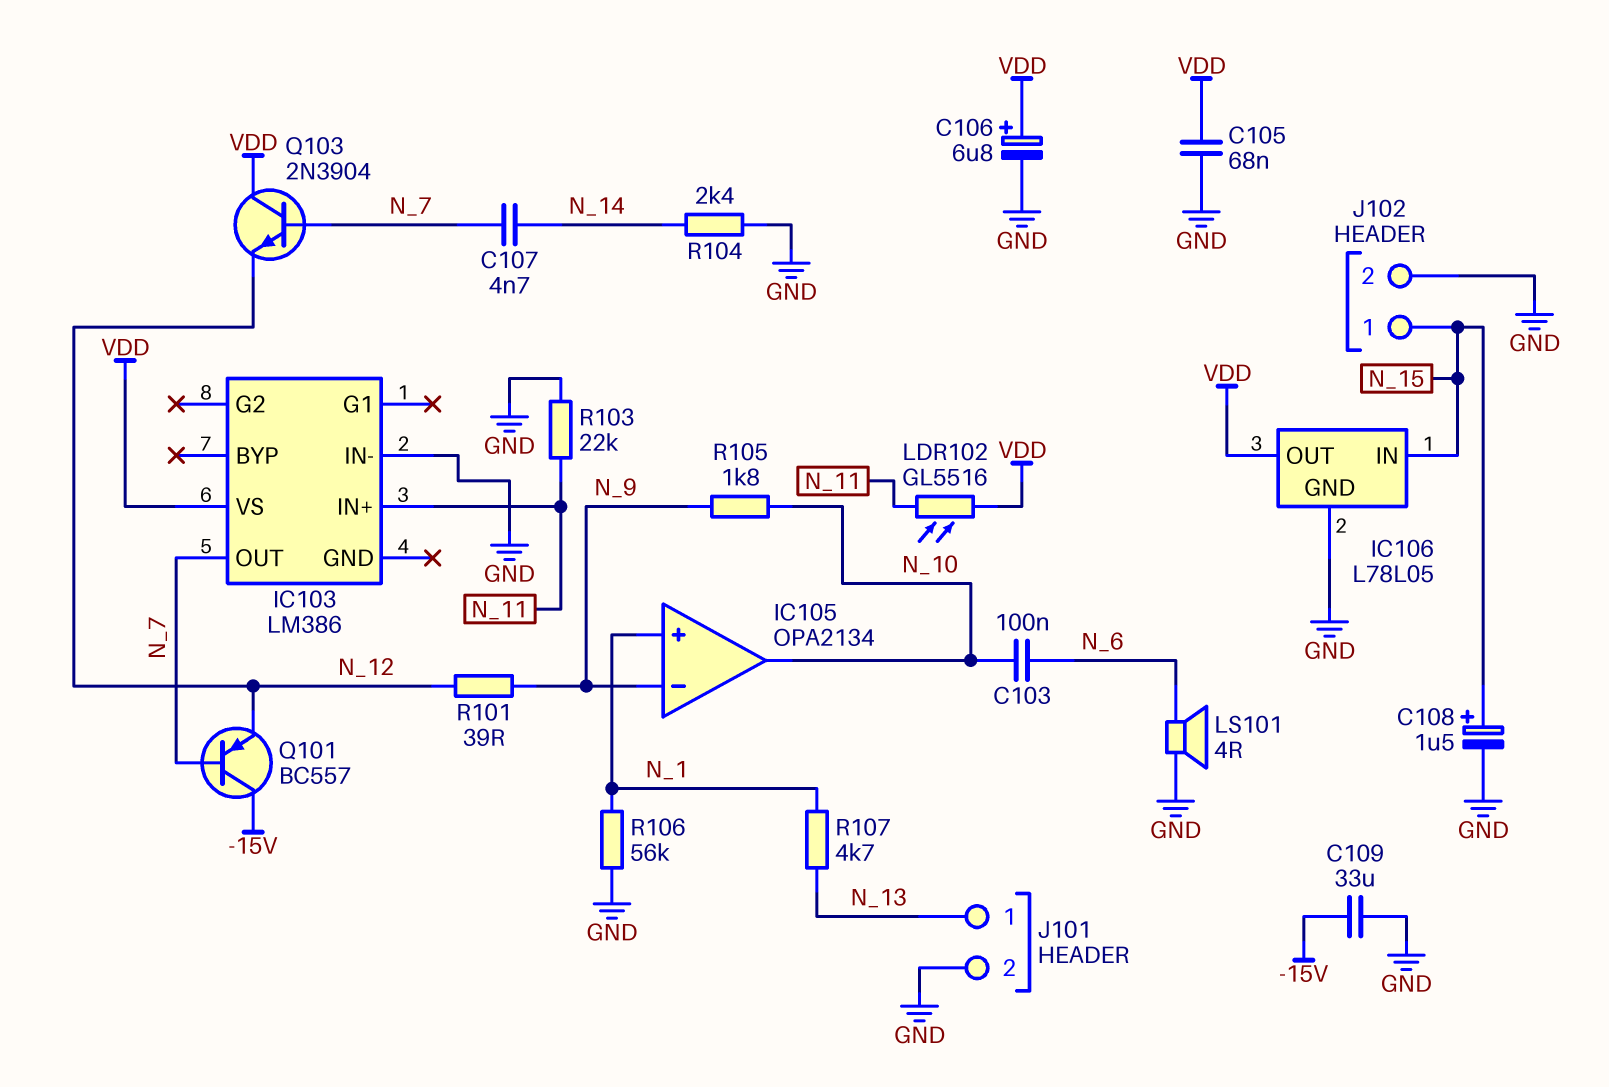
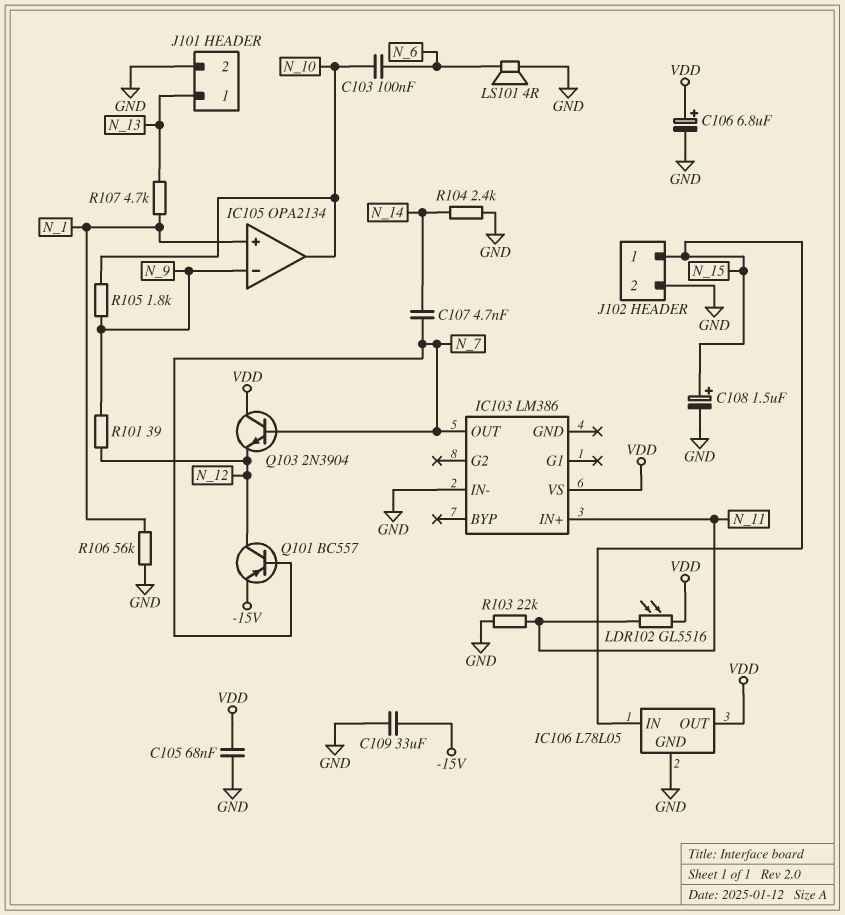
Q101: PNP BC557 (B N_7, C -15V, E N_12) -> PNP BC557 (B N_7, C N_12, E -15V)

